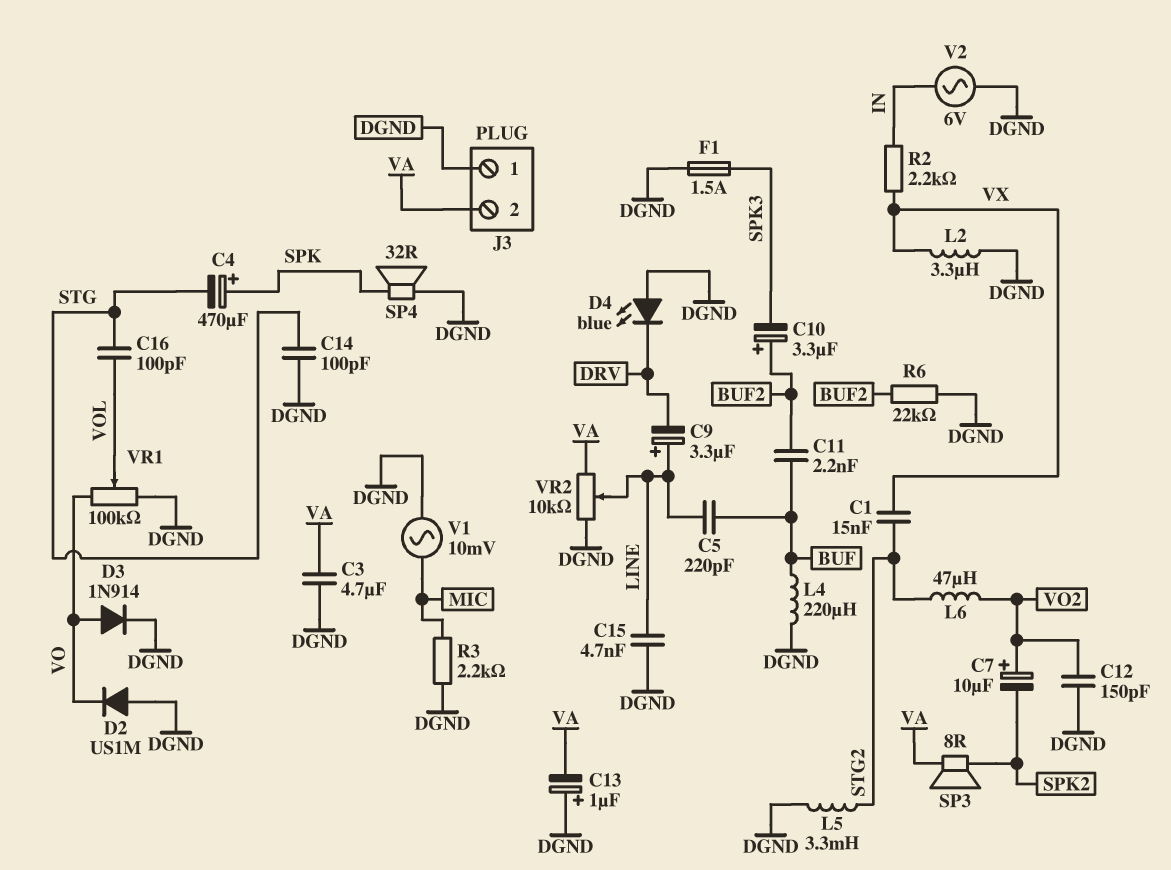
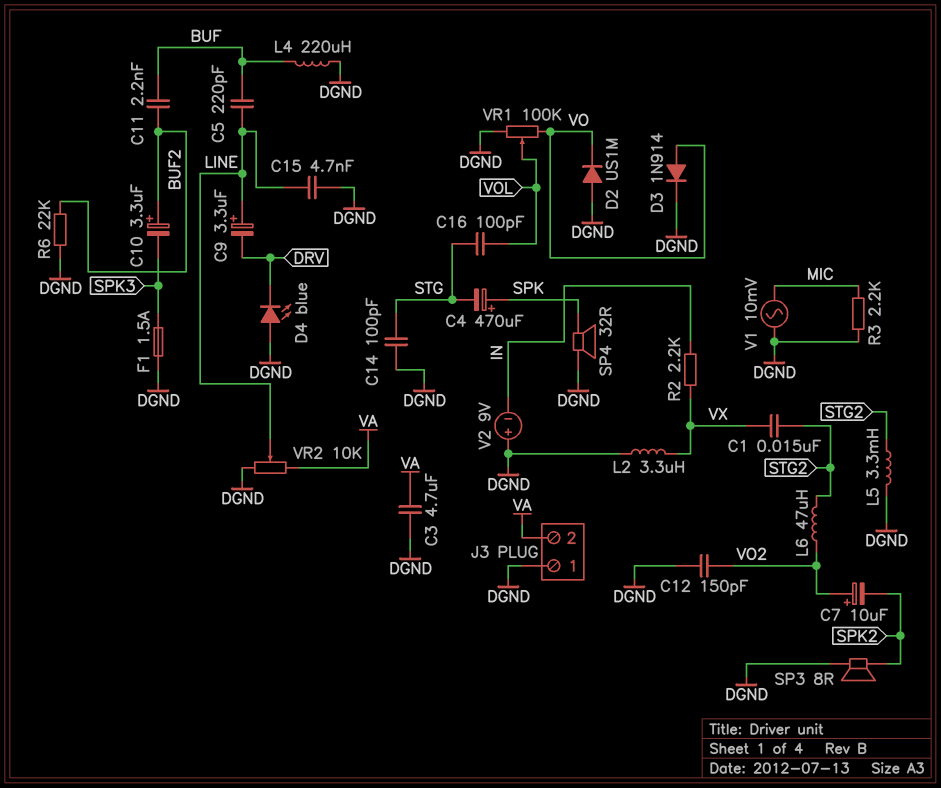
C13: 1uF (plus DGND, minus VA) -> none
SP3: speaker 8R (SPK2, VA) -> speaker 8R (DGND, SPK2)
V2: AC 6V (DGND, IN) -> 9V (plus DGND, minus IN)

